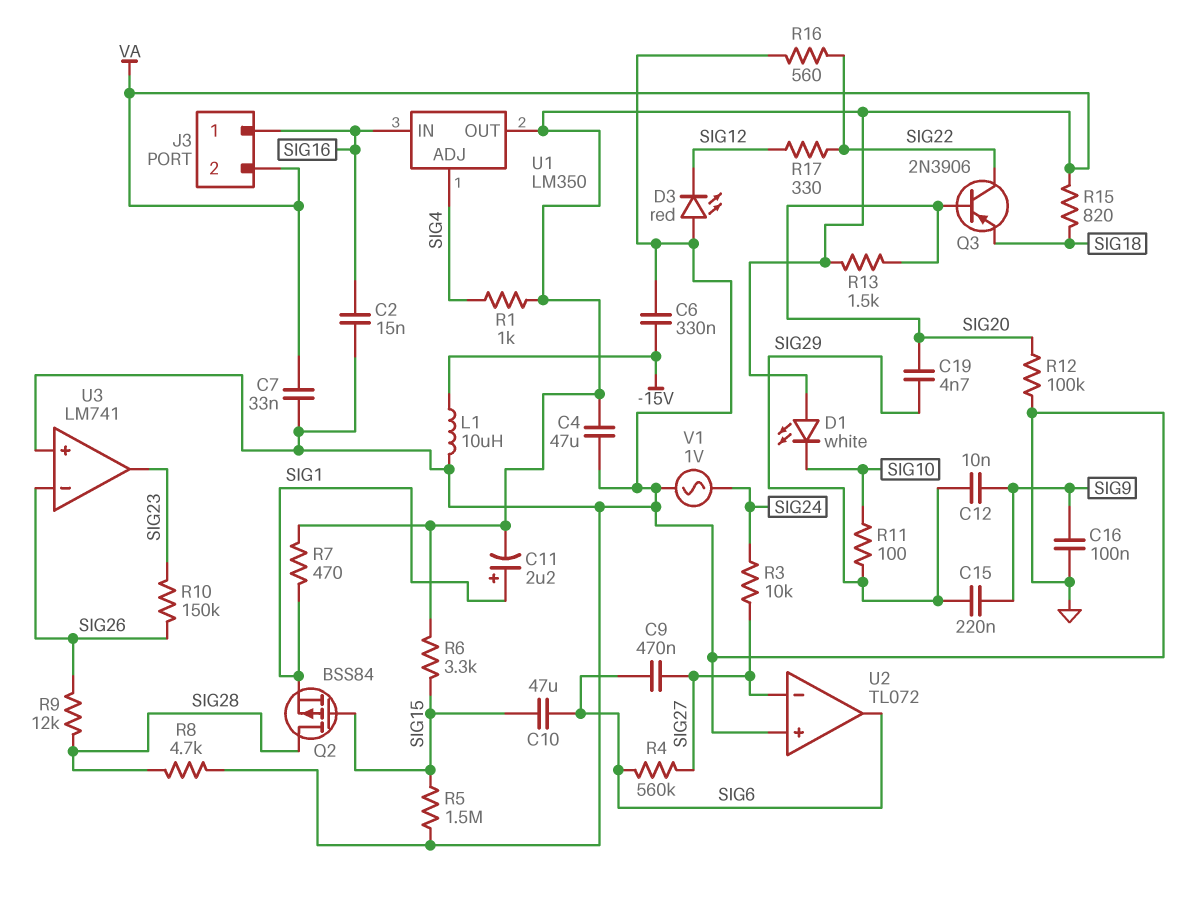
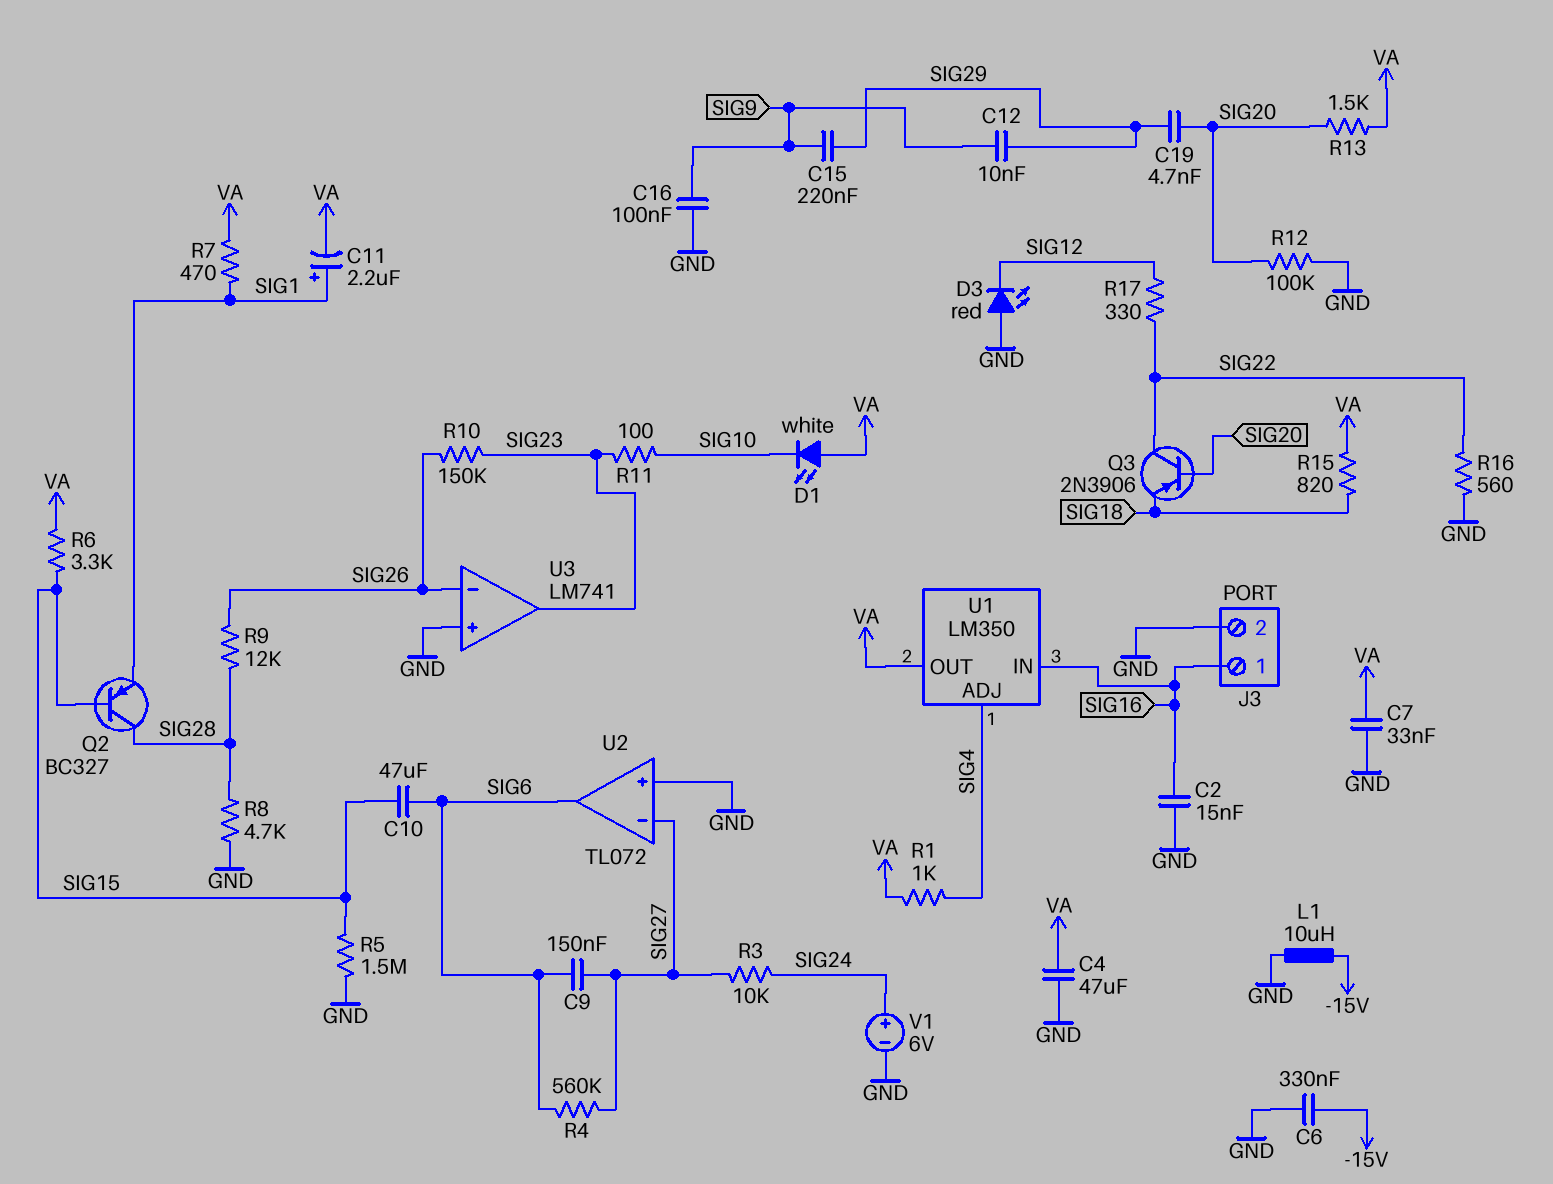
C9: 470nF (SIG6, SIG27) -> 150nF (SIG6, SIG27)
J3 pin 2: VA -> GND
Q2: PMOS BSS84 (G SIG15, D SIG28, S SIG1) -> PNP BC327 (B SIG15, C SIG28, E SIG1)
R11: 100 (SIG10, SIG29) -> 100 (SIG10, SIG23)
V1: AC 1V (GND, SIG24) -> 6V (plus SIG24, minus GND)

